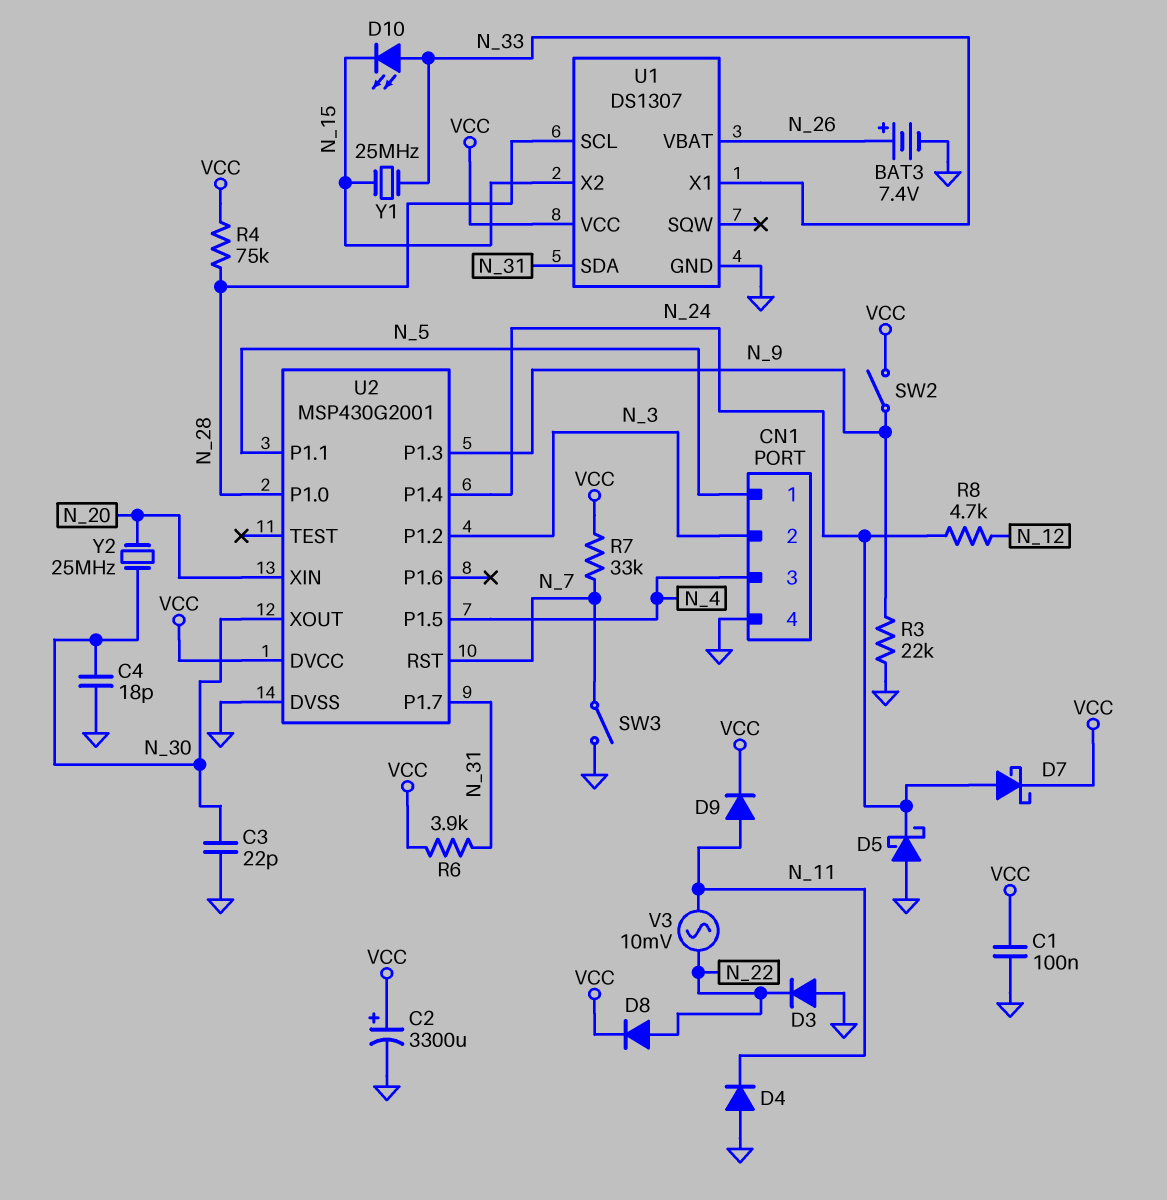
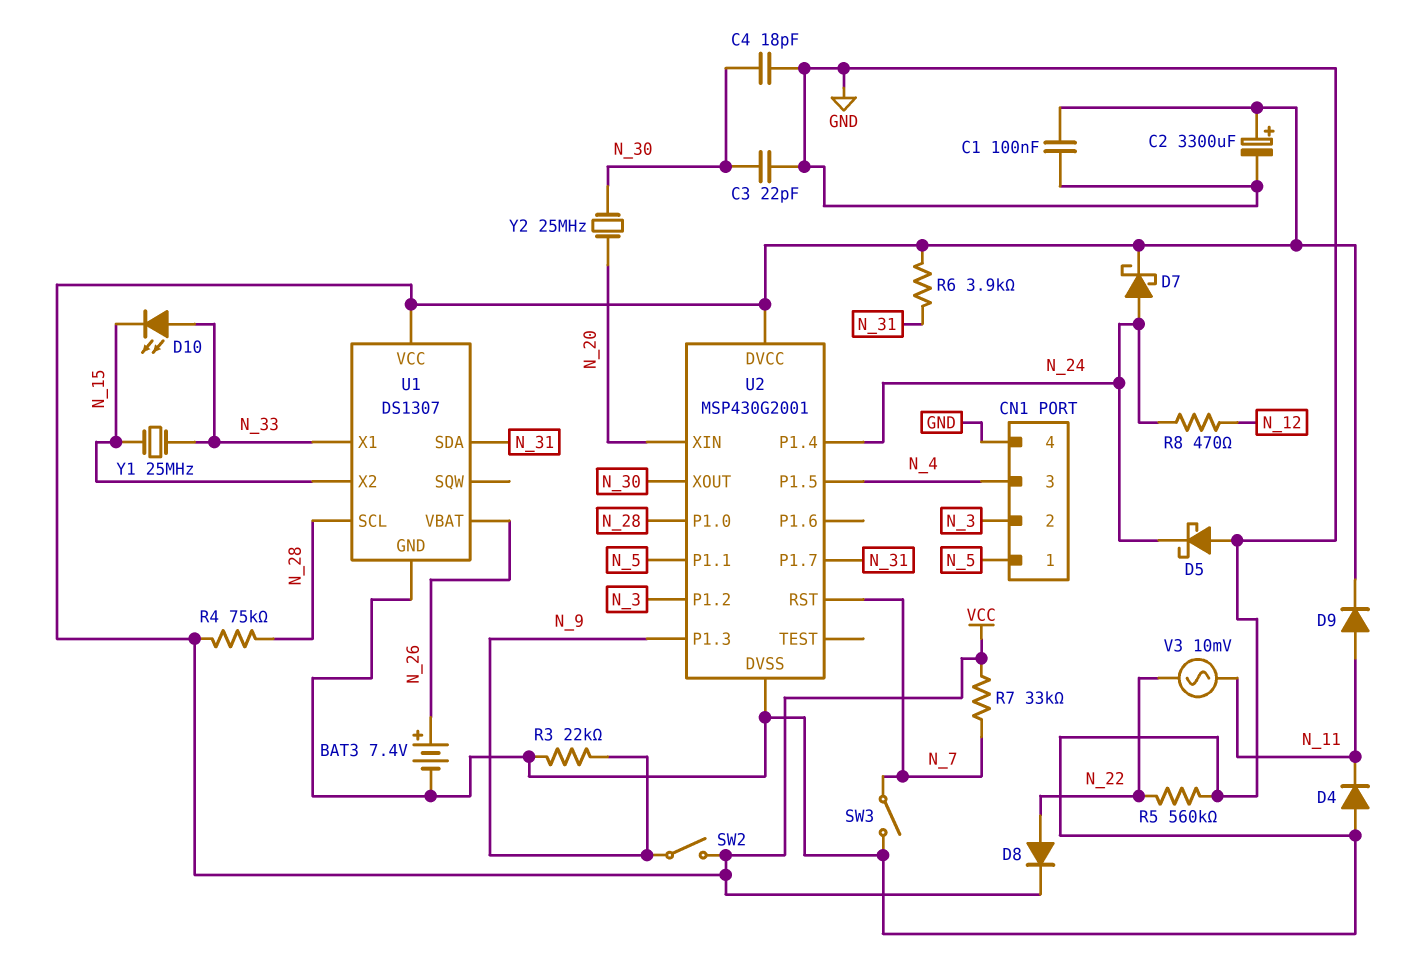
D3: diode (A GND, K N_22) -> none
R5: none -> 560k (GND, N_22)
R8: 4.7k (N_12, N_24) -> 470 (N_12, N_24)

